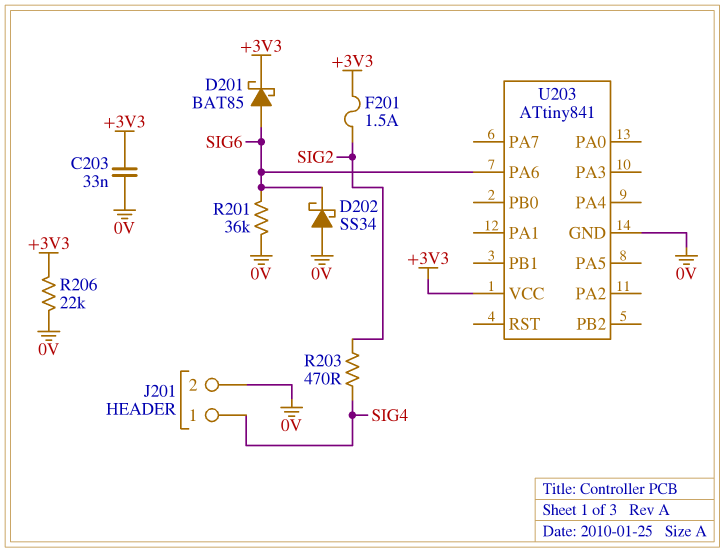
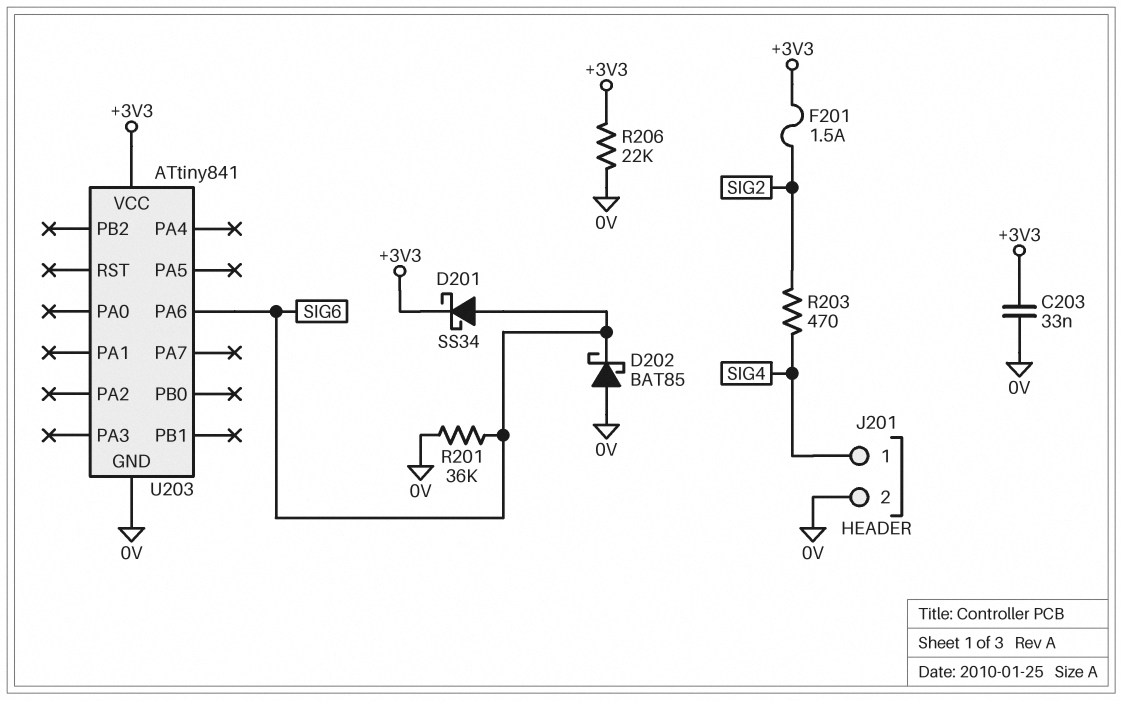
D201: schottky BAT85 (A SIG6, K +3V3) -> schottky SS34 (A SIG6, K +3V3)
D202: schottky SS34 (A 0V, K SIG6) -> schottky BAT85 (A 0V, K SIG6)

